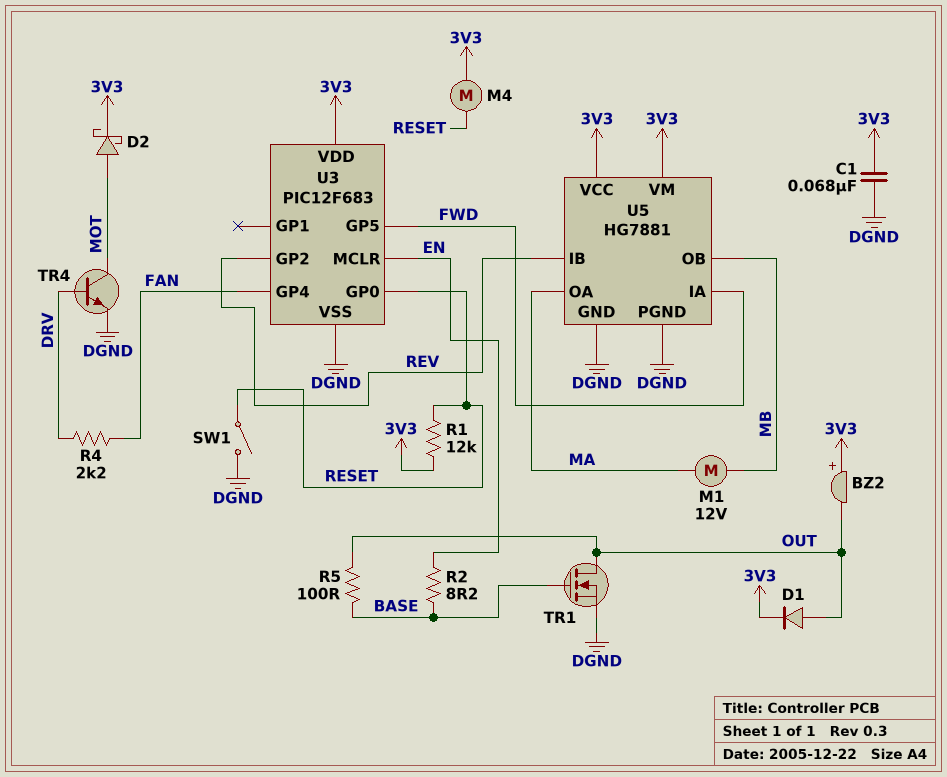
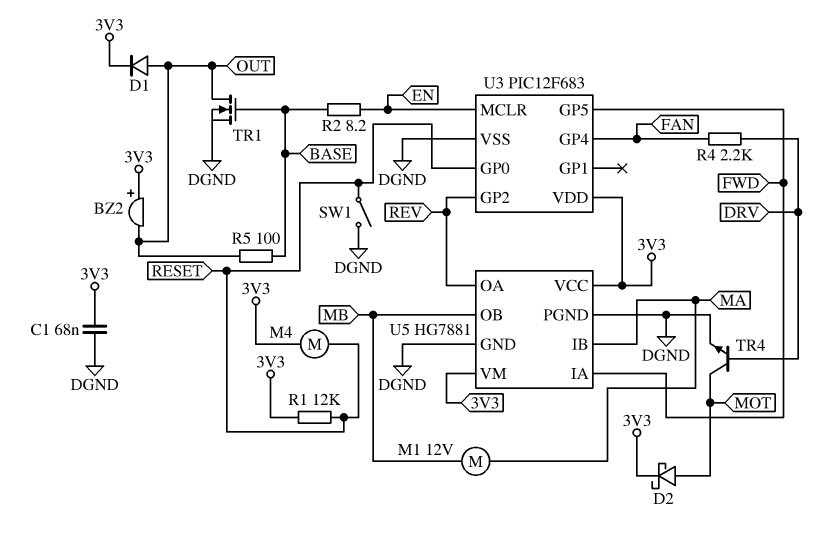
U5 pin IB: REV -> MA
U5 pin OA: MA -> REV

